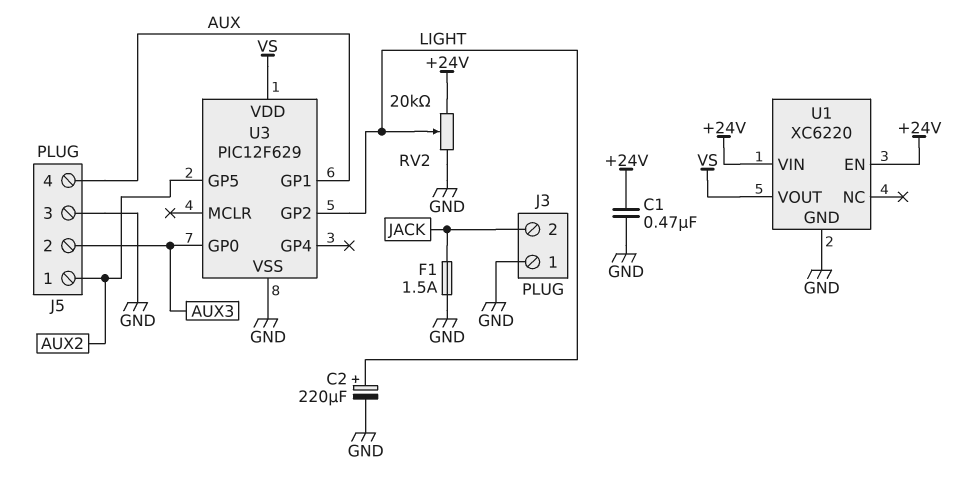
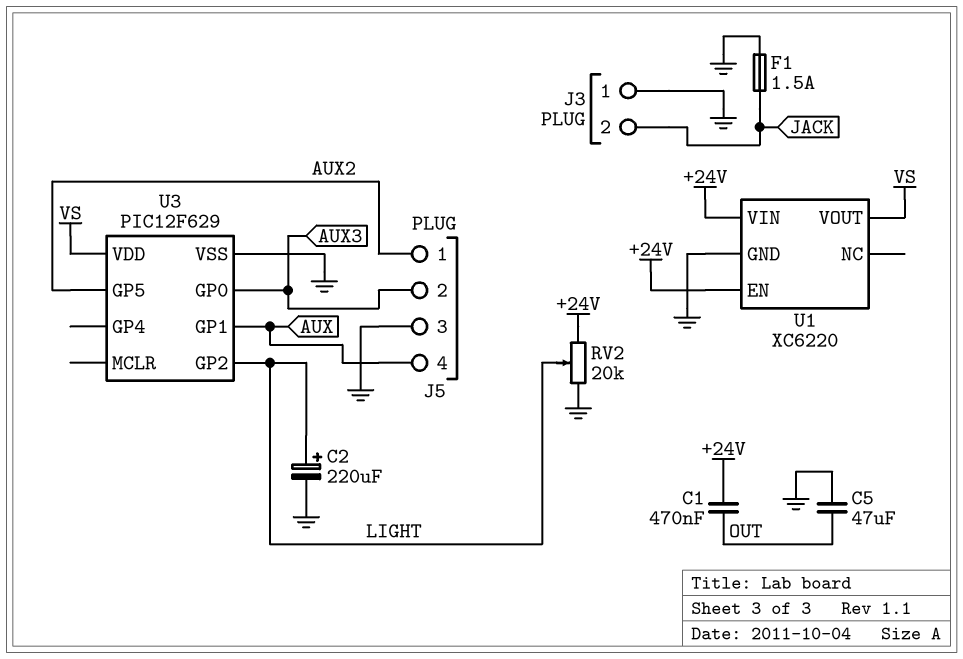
C1: 470nF (+24V, GND) -> 470nF (+24V, OUT)
C5: none -> 47uF (GND, OUT)

